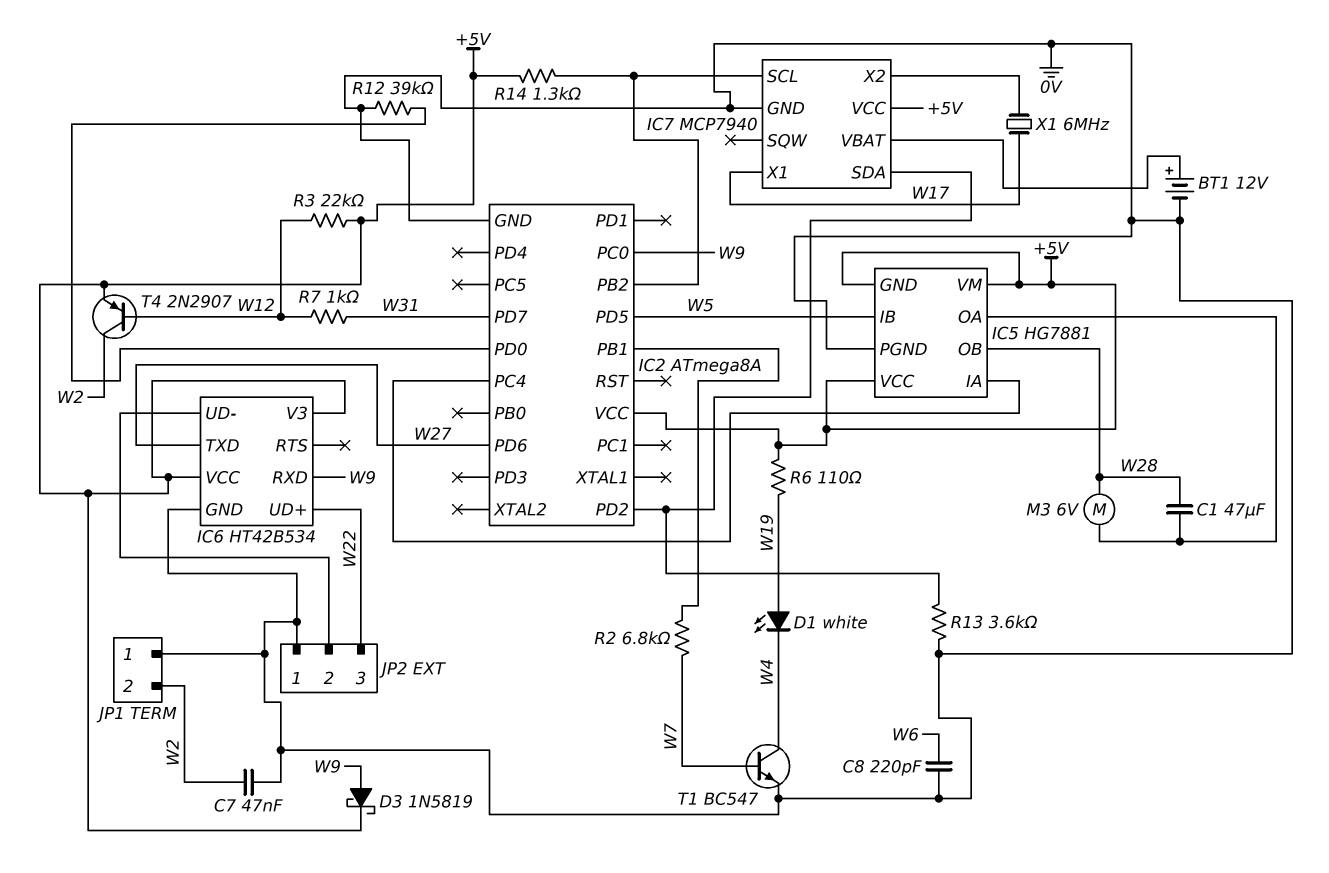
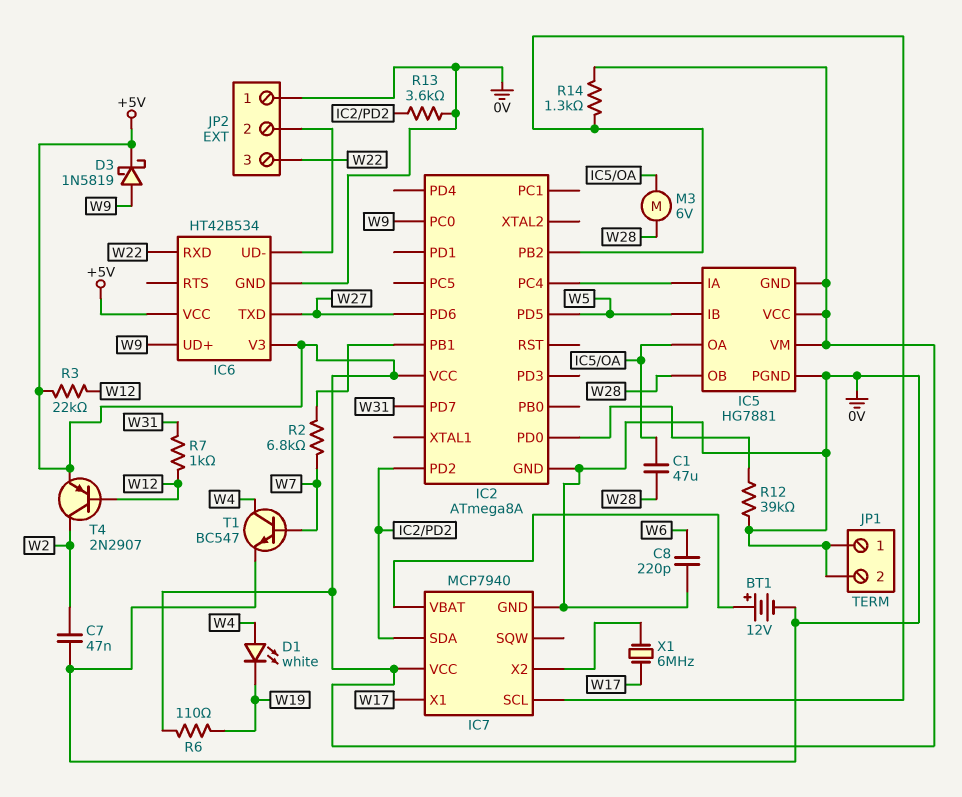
D1: LED white (A W19, K W4) -> LED white (A W4, K W19)
IC6 pin RXD: W9 -> W22
IC6 pin UD+: W22 -> W9
JP1 pin 2: W2 -> 0V

